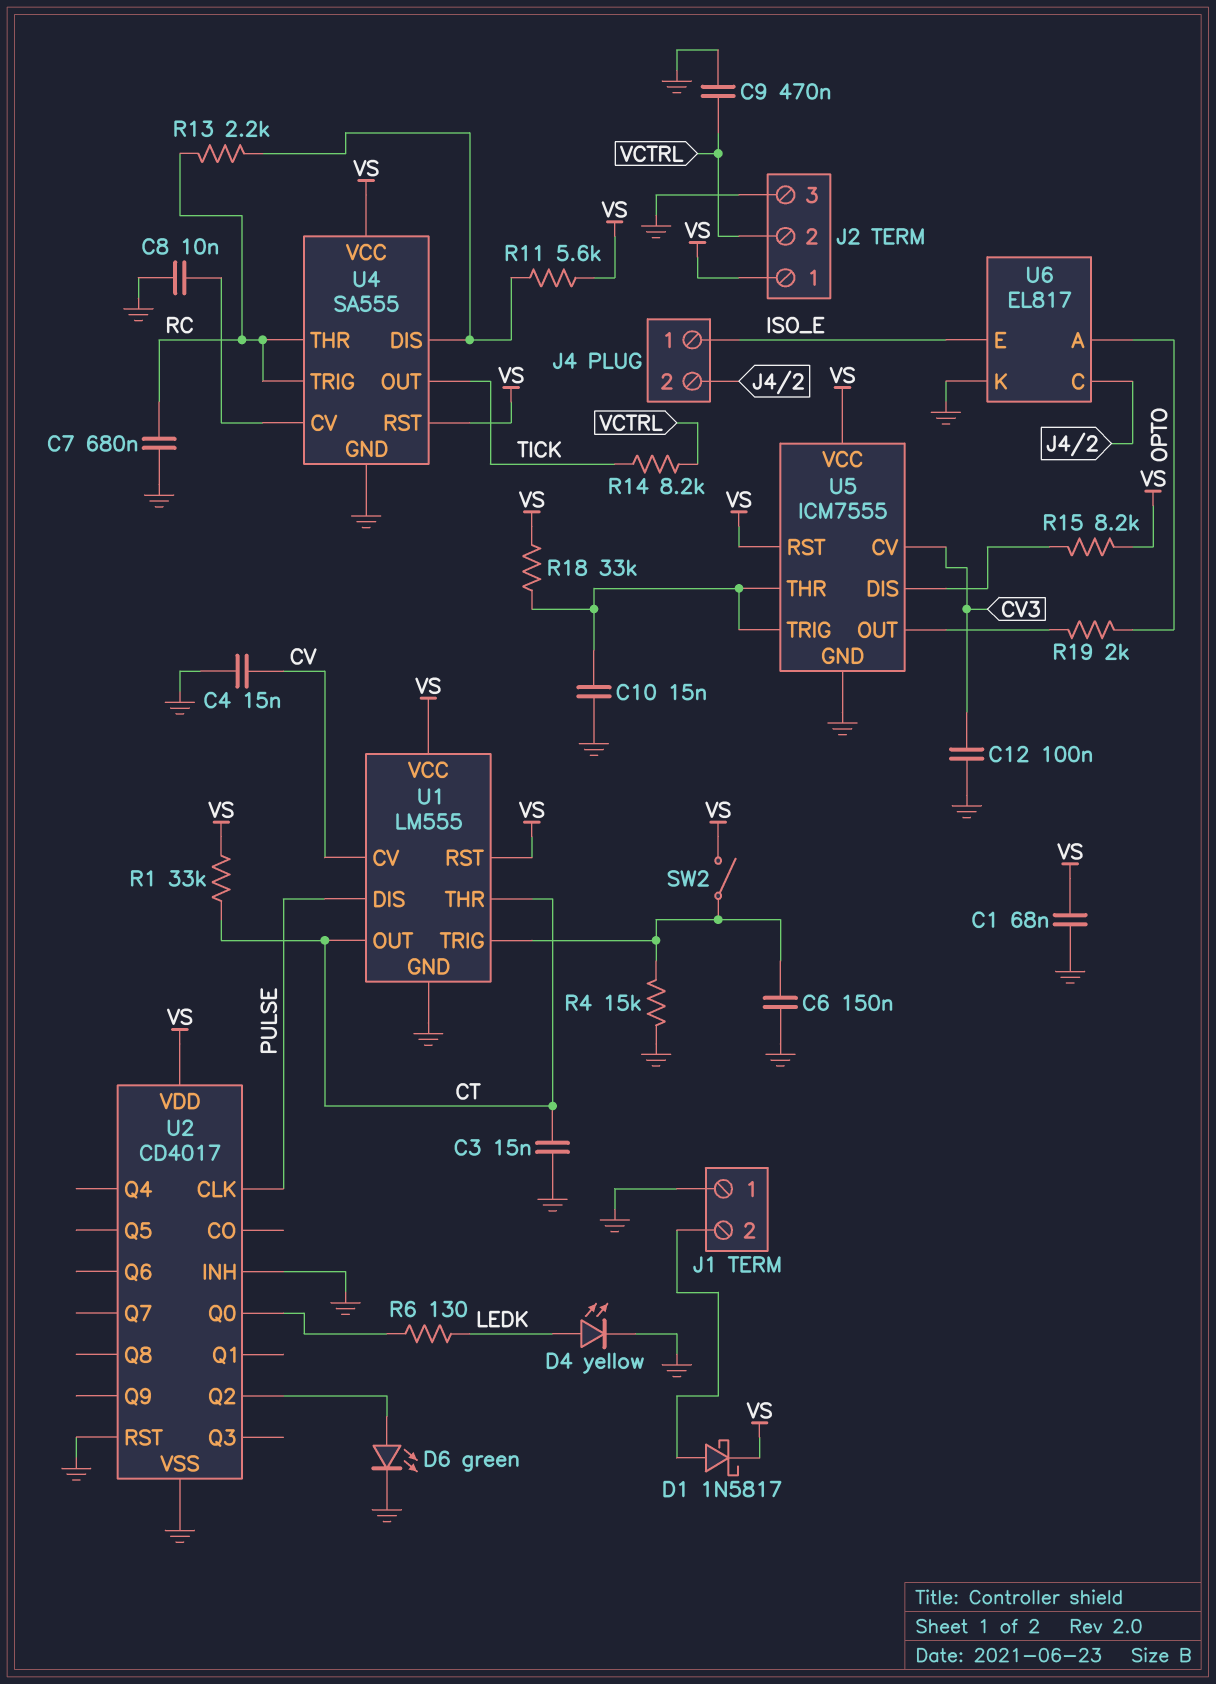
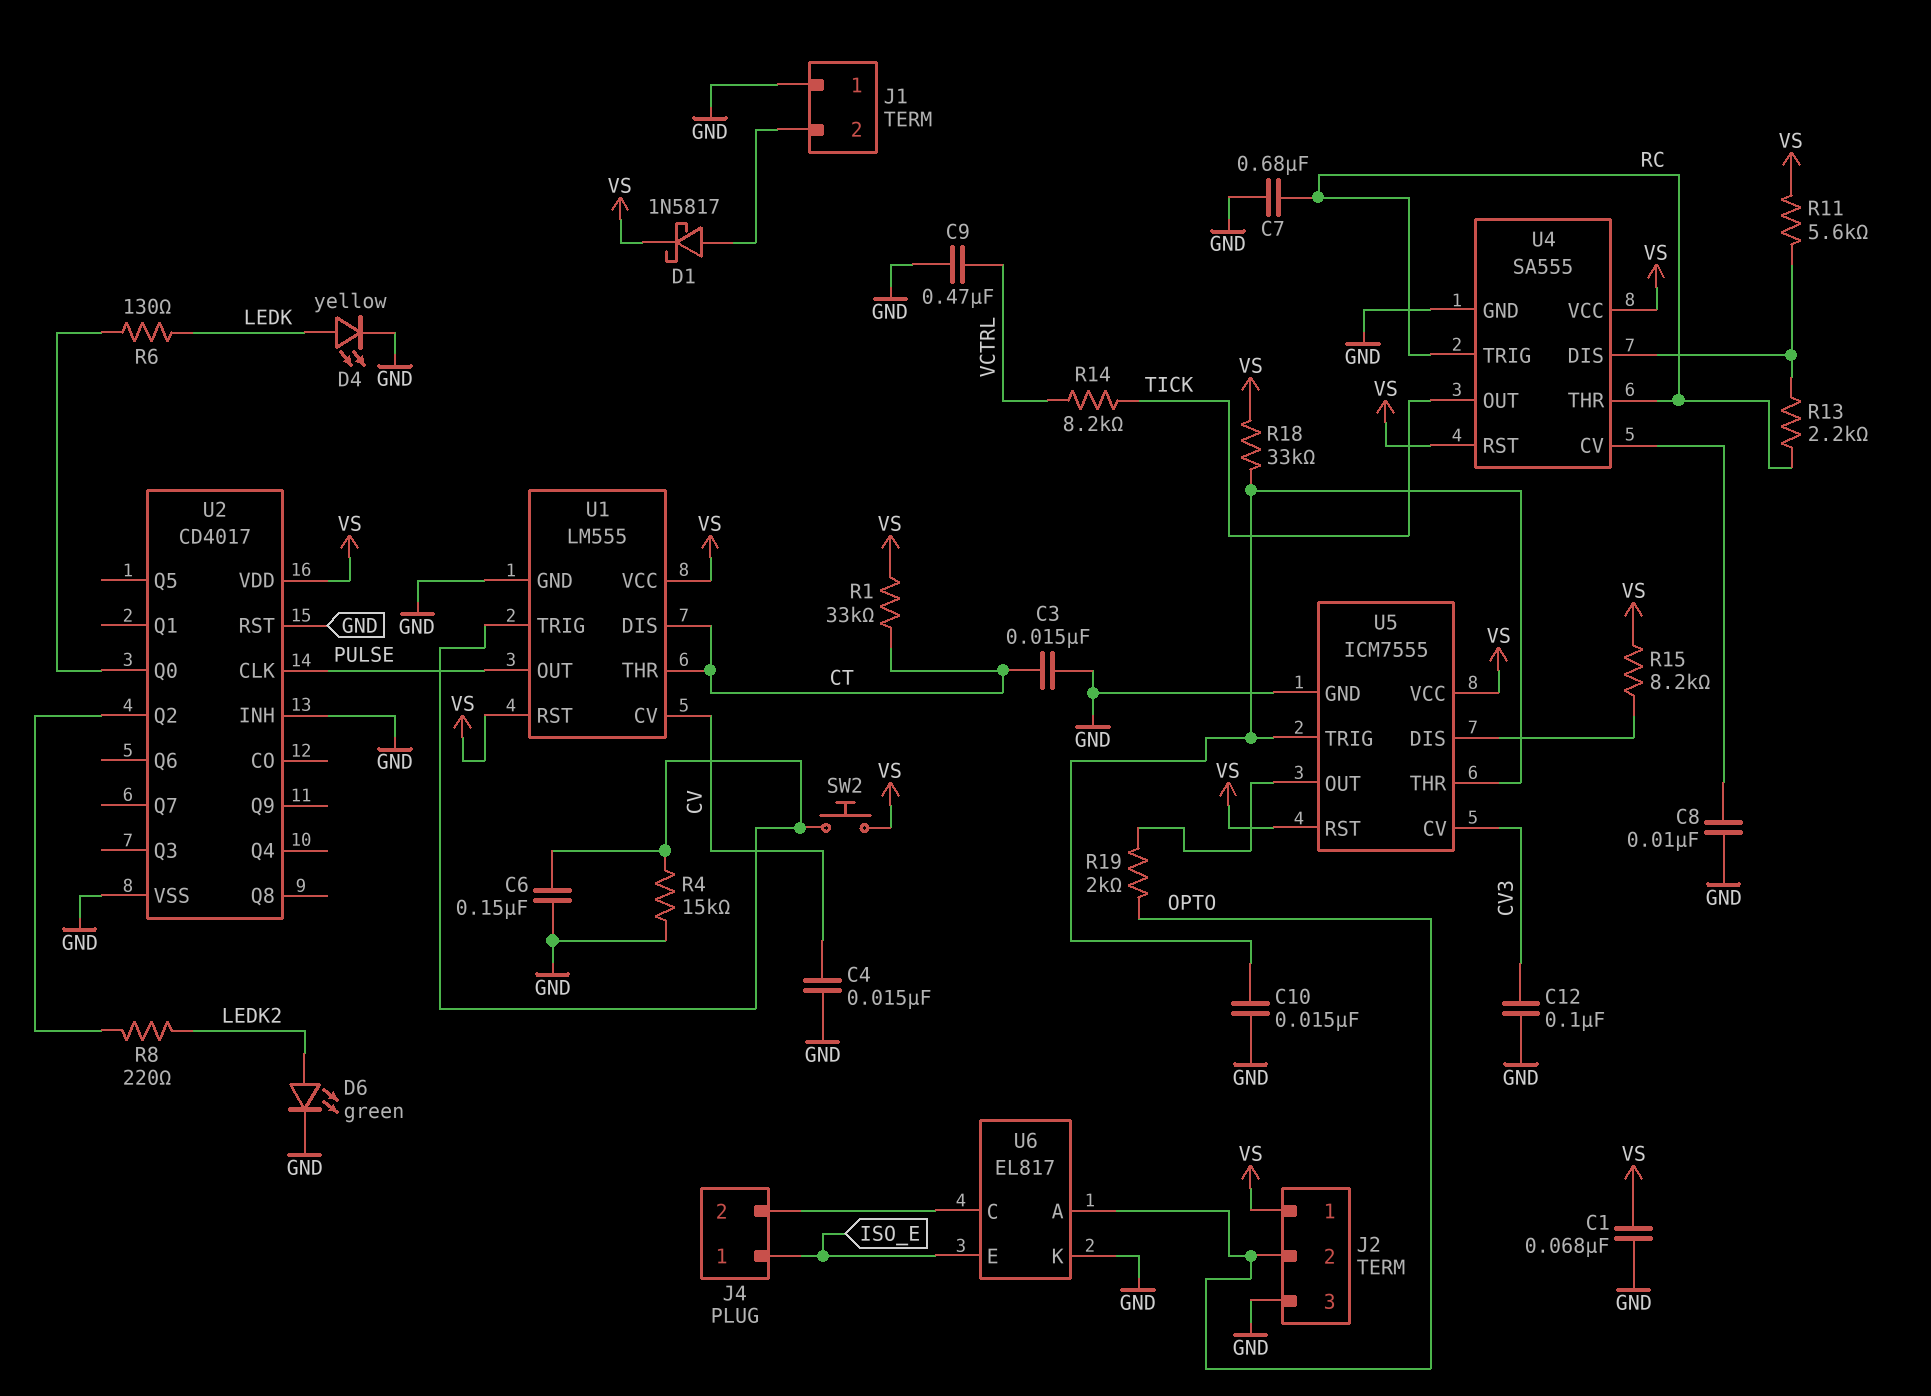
D6: LED green (A U2/Q2, K GND) -> LED green (A LEDK2, K GND)
J2 pin 2: VCTRL -> OPTO
R8: none -> 220 (LEDK2, U2/Q2)
SW2: switch (U1/TRIG, VS) -> button (U1/TRIG, VS)
U1 pin DIS: PULSE -> CT
U1 pin OUT: CT -> PULSE

